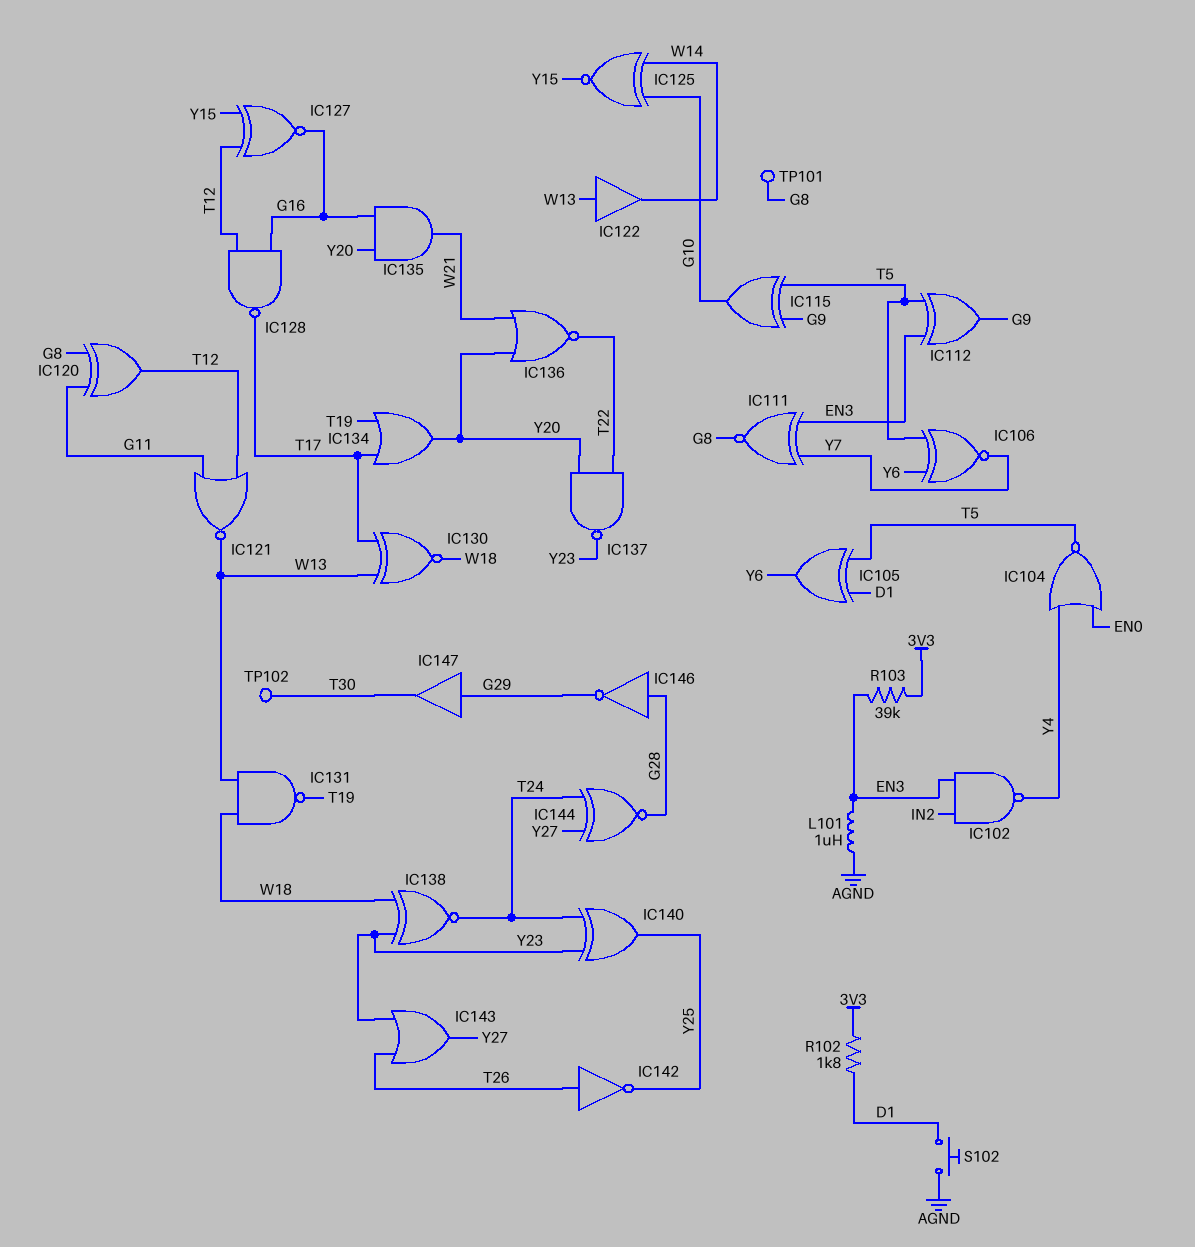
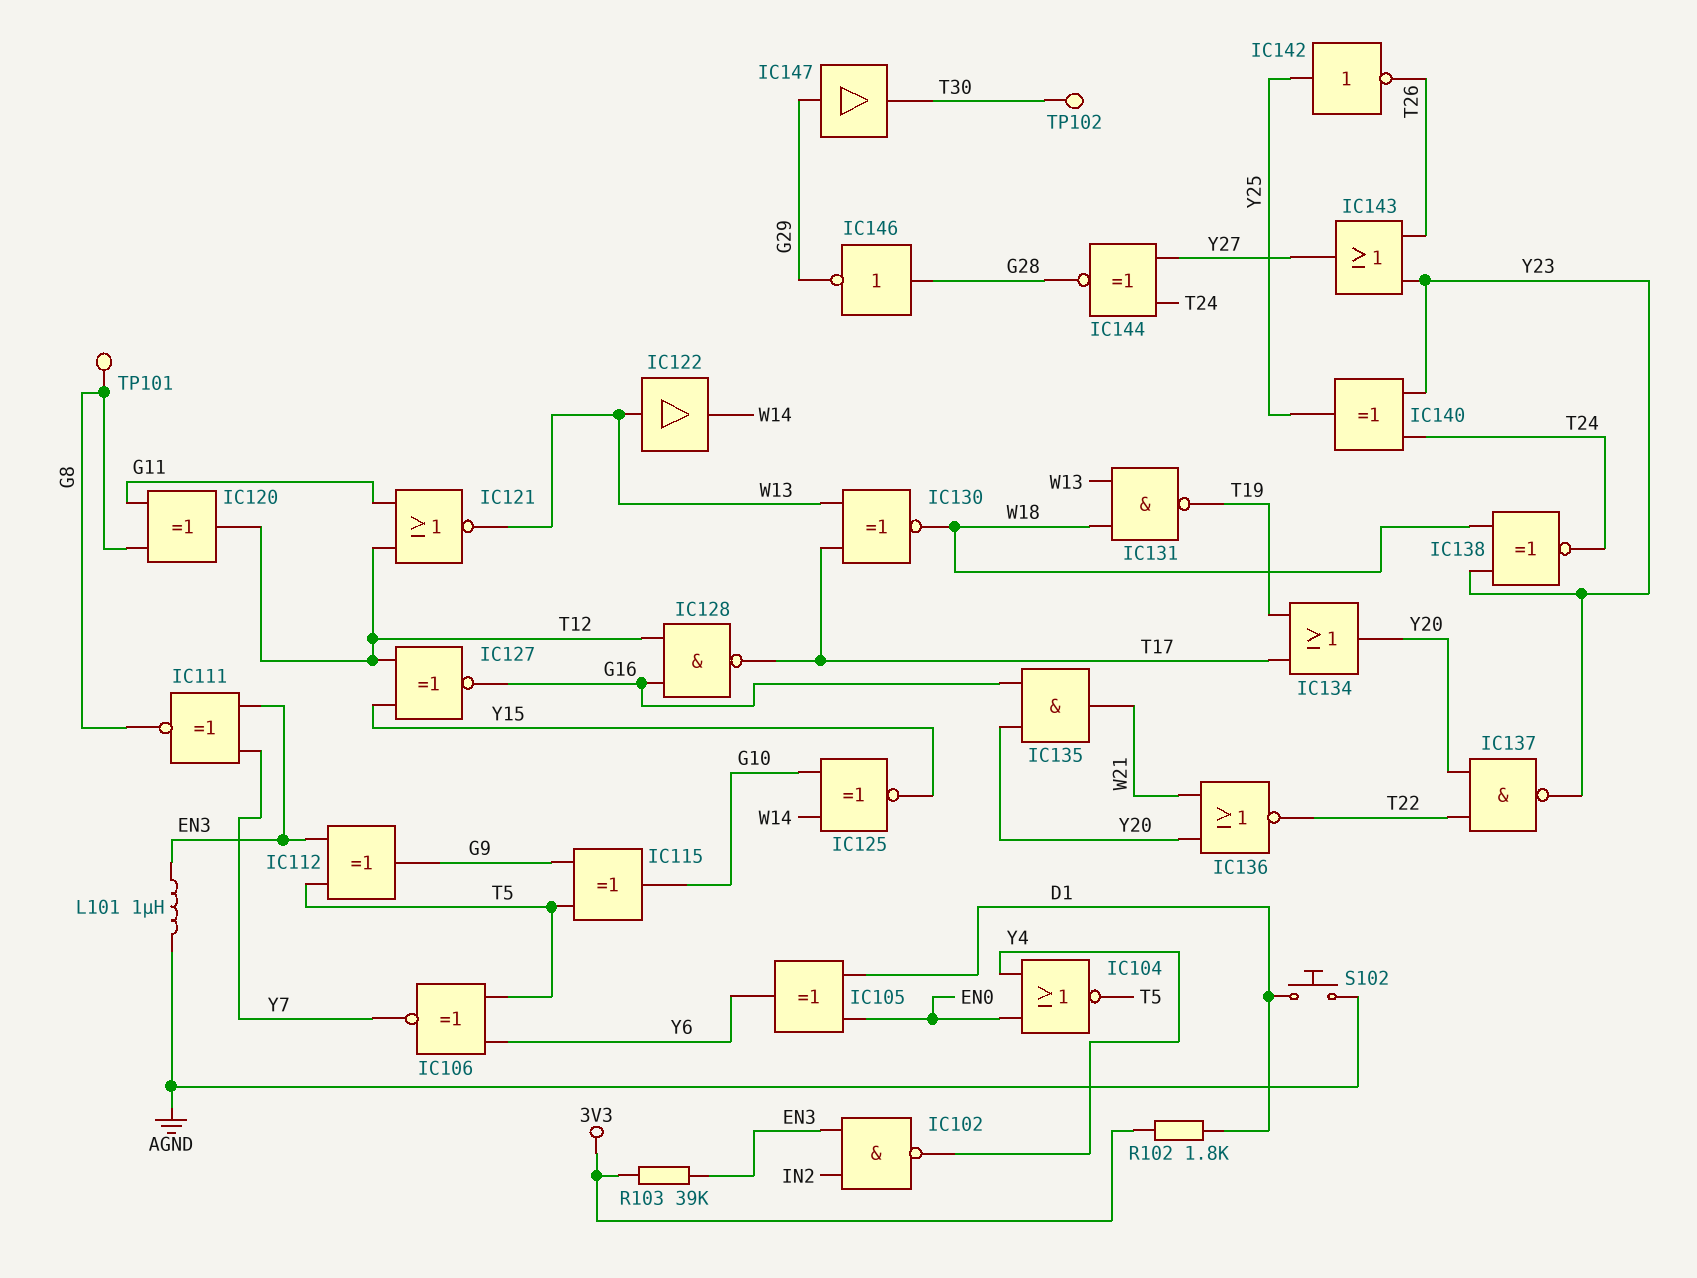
IC105: XOR (in D1, in T5, out Y6) -> XOR (in D1, in EN0, out Y6)
IC142: NOT (in T26, out Y25) -> NOT (in Y25, out T26)

